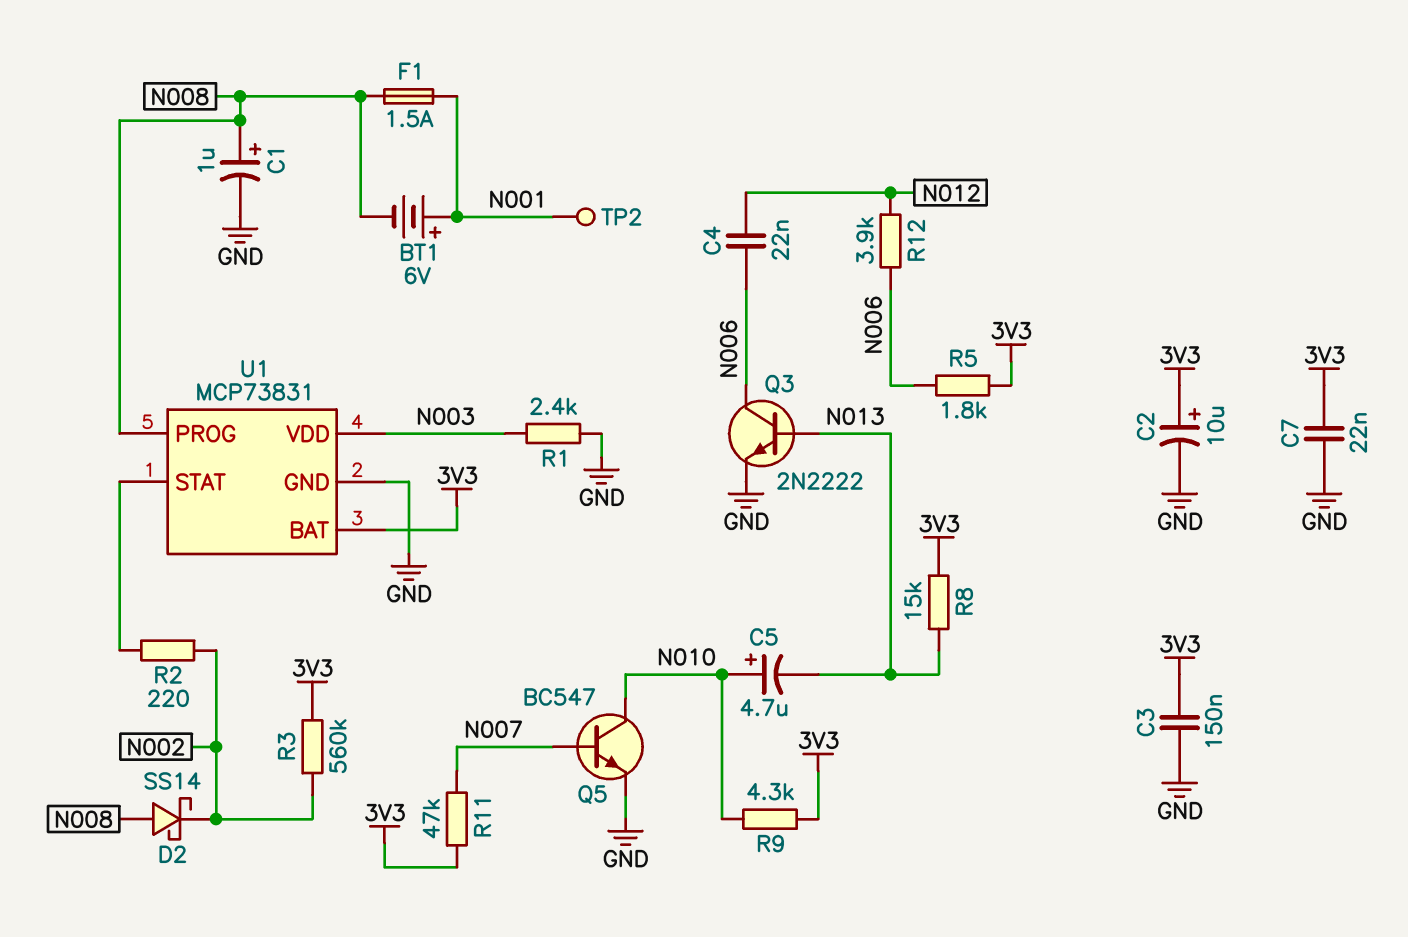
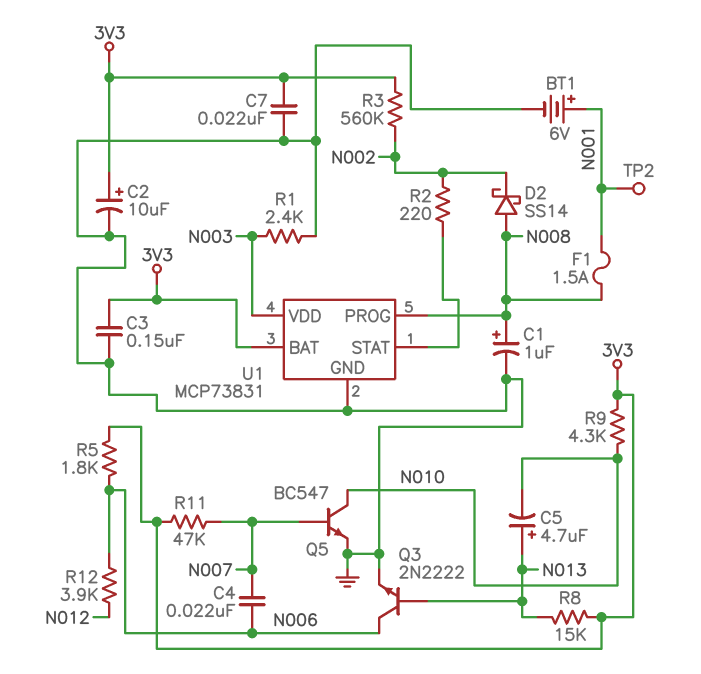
BT1: 6V (plus N001, minus N008) -> 6V (plus N001, minus GND)
C4: 22nF (N006, N012) -> 22nF (N006, N007)
C5: 4.7uF (plus N010, minus N013) -> 4.7uF (plus N013, minus N010)

